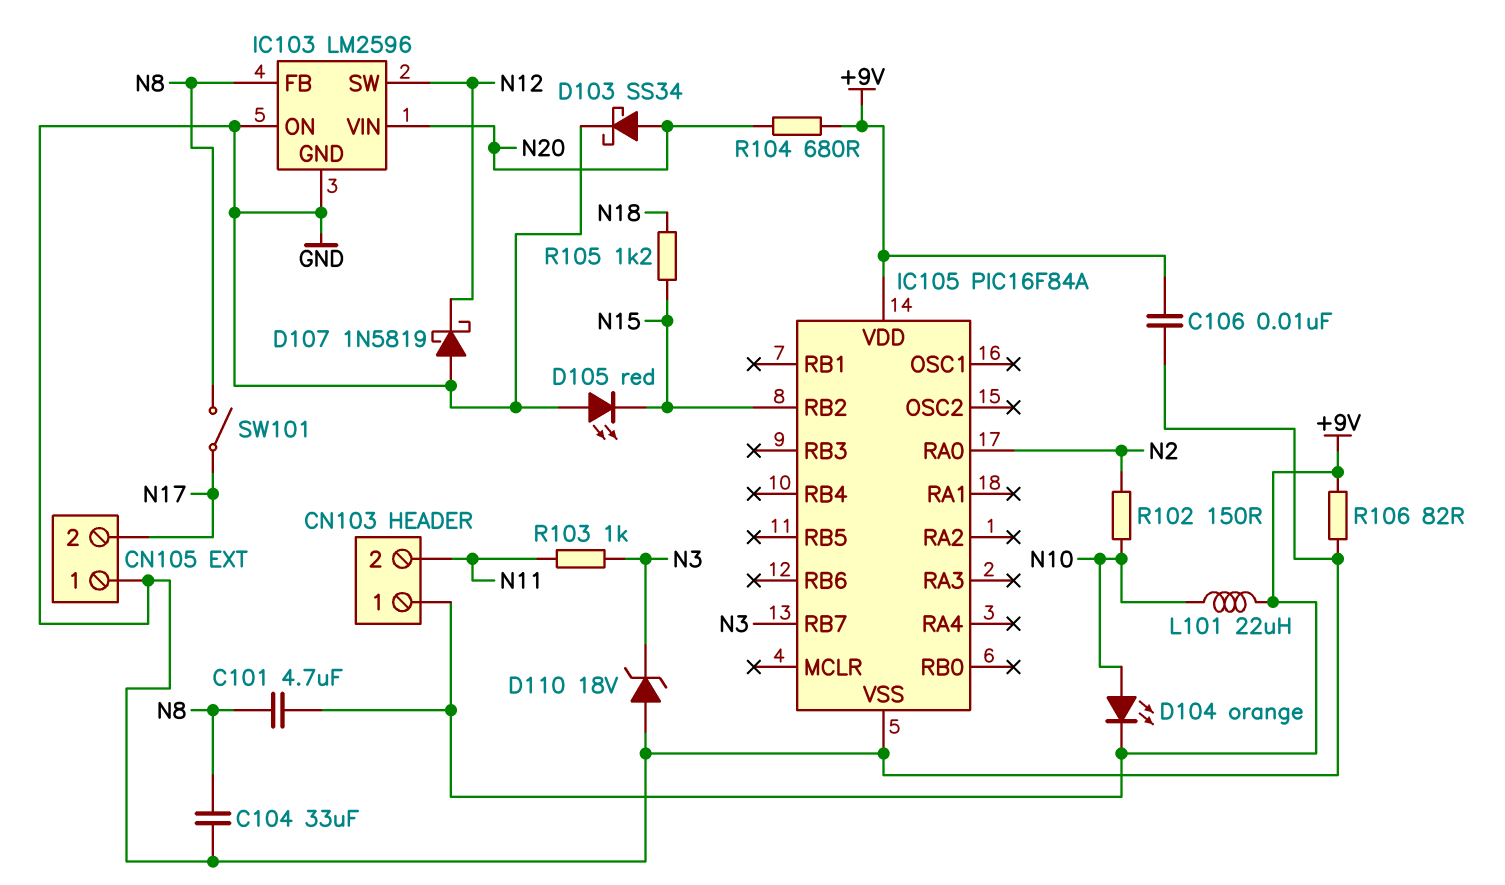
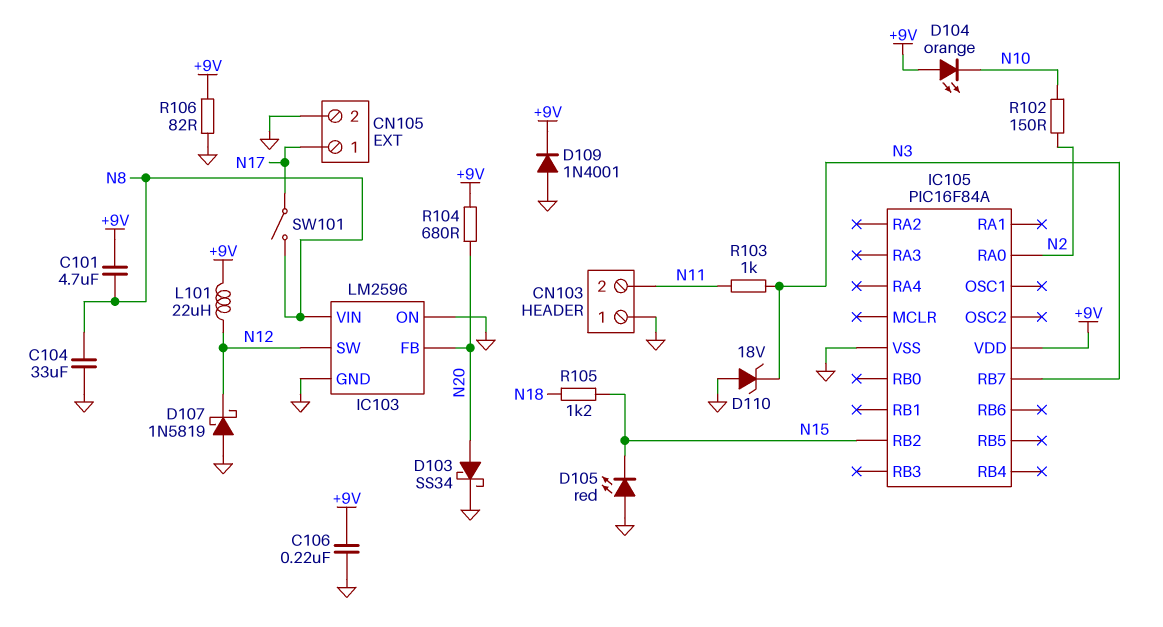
C106: 10nF (+9V, GND) -> 220nF (+9V, GND)
CN103 pin 1: +9V -> GND
CN105 pin 1: GND -> N17
CN105 pin 2: N17 -> GND
D104: LED orange (A N10, K +9V) -> LED orange (A +9V, K N10)
D109: none -> diode 1N4001 (A GND, K +9V)
IC103 pin FB: N8 -> N20
IC103 pin VIN: N20 -> N8
L101: 22uH (+9V, N10) -> 22uH (+9V, N12)

